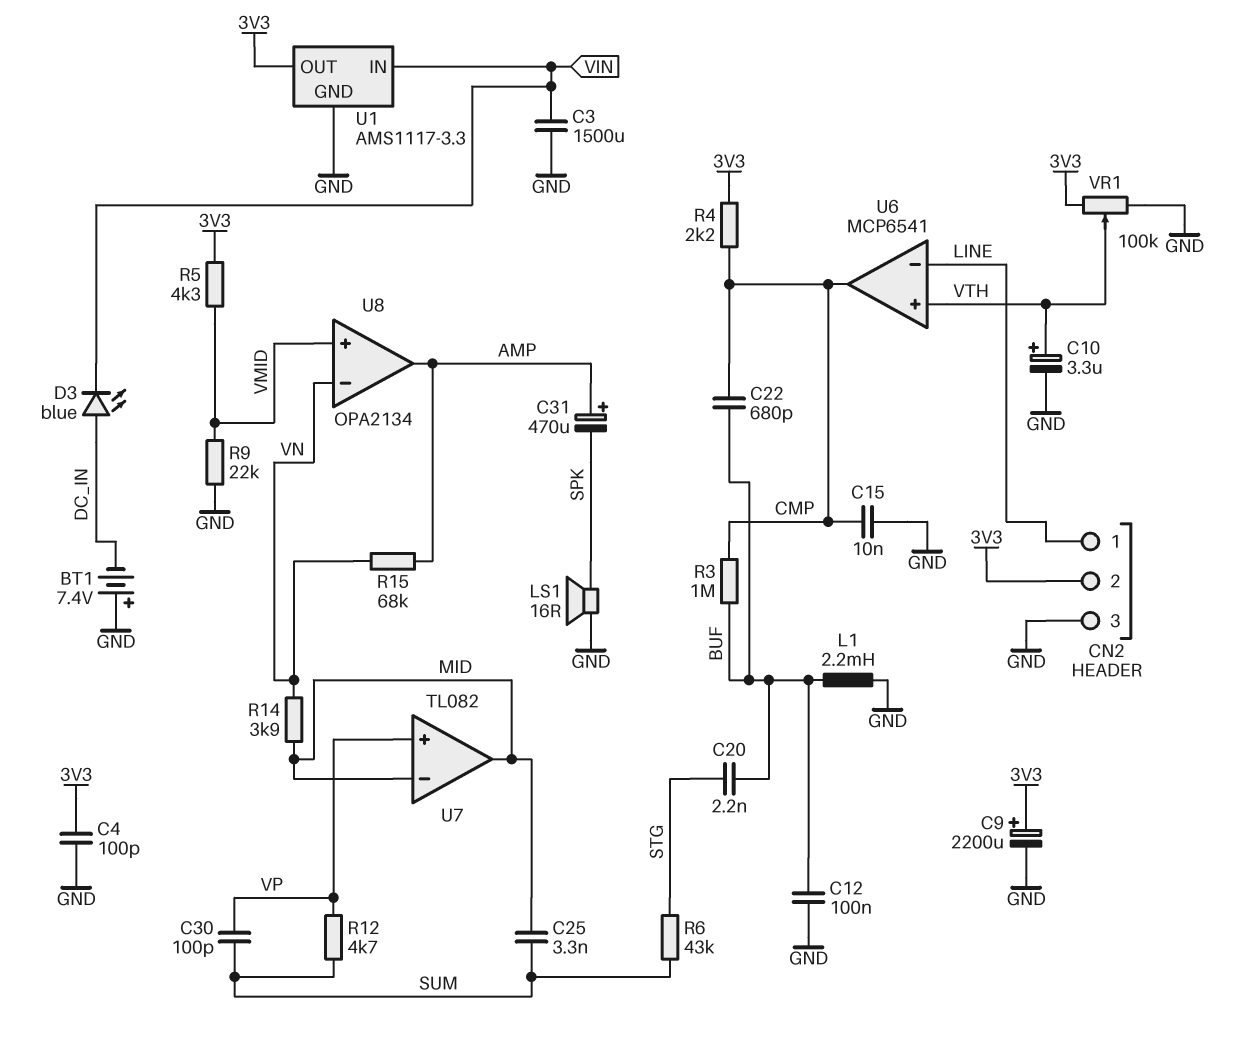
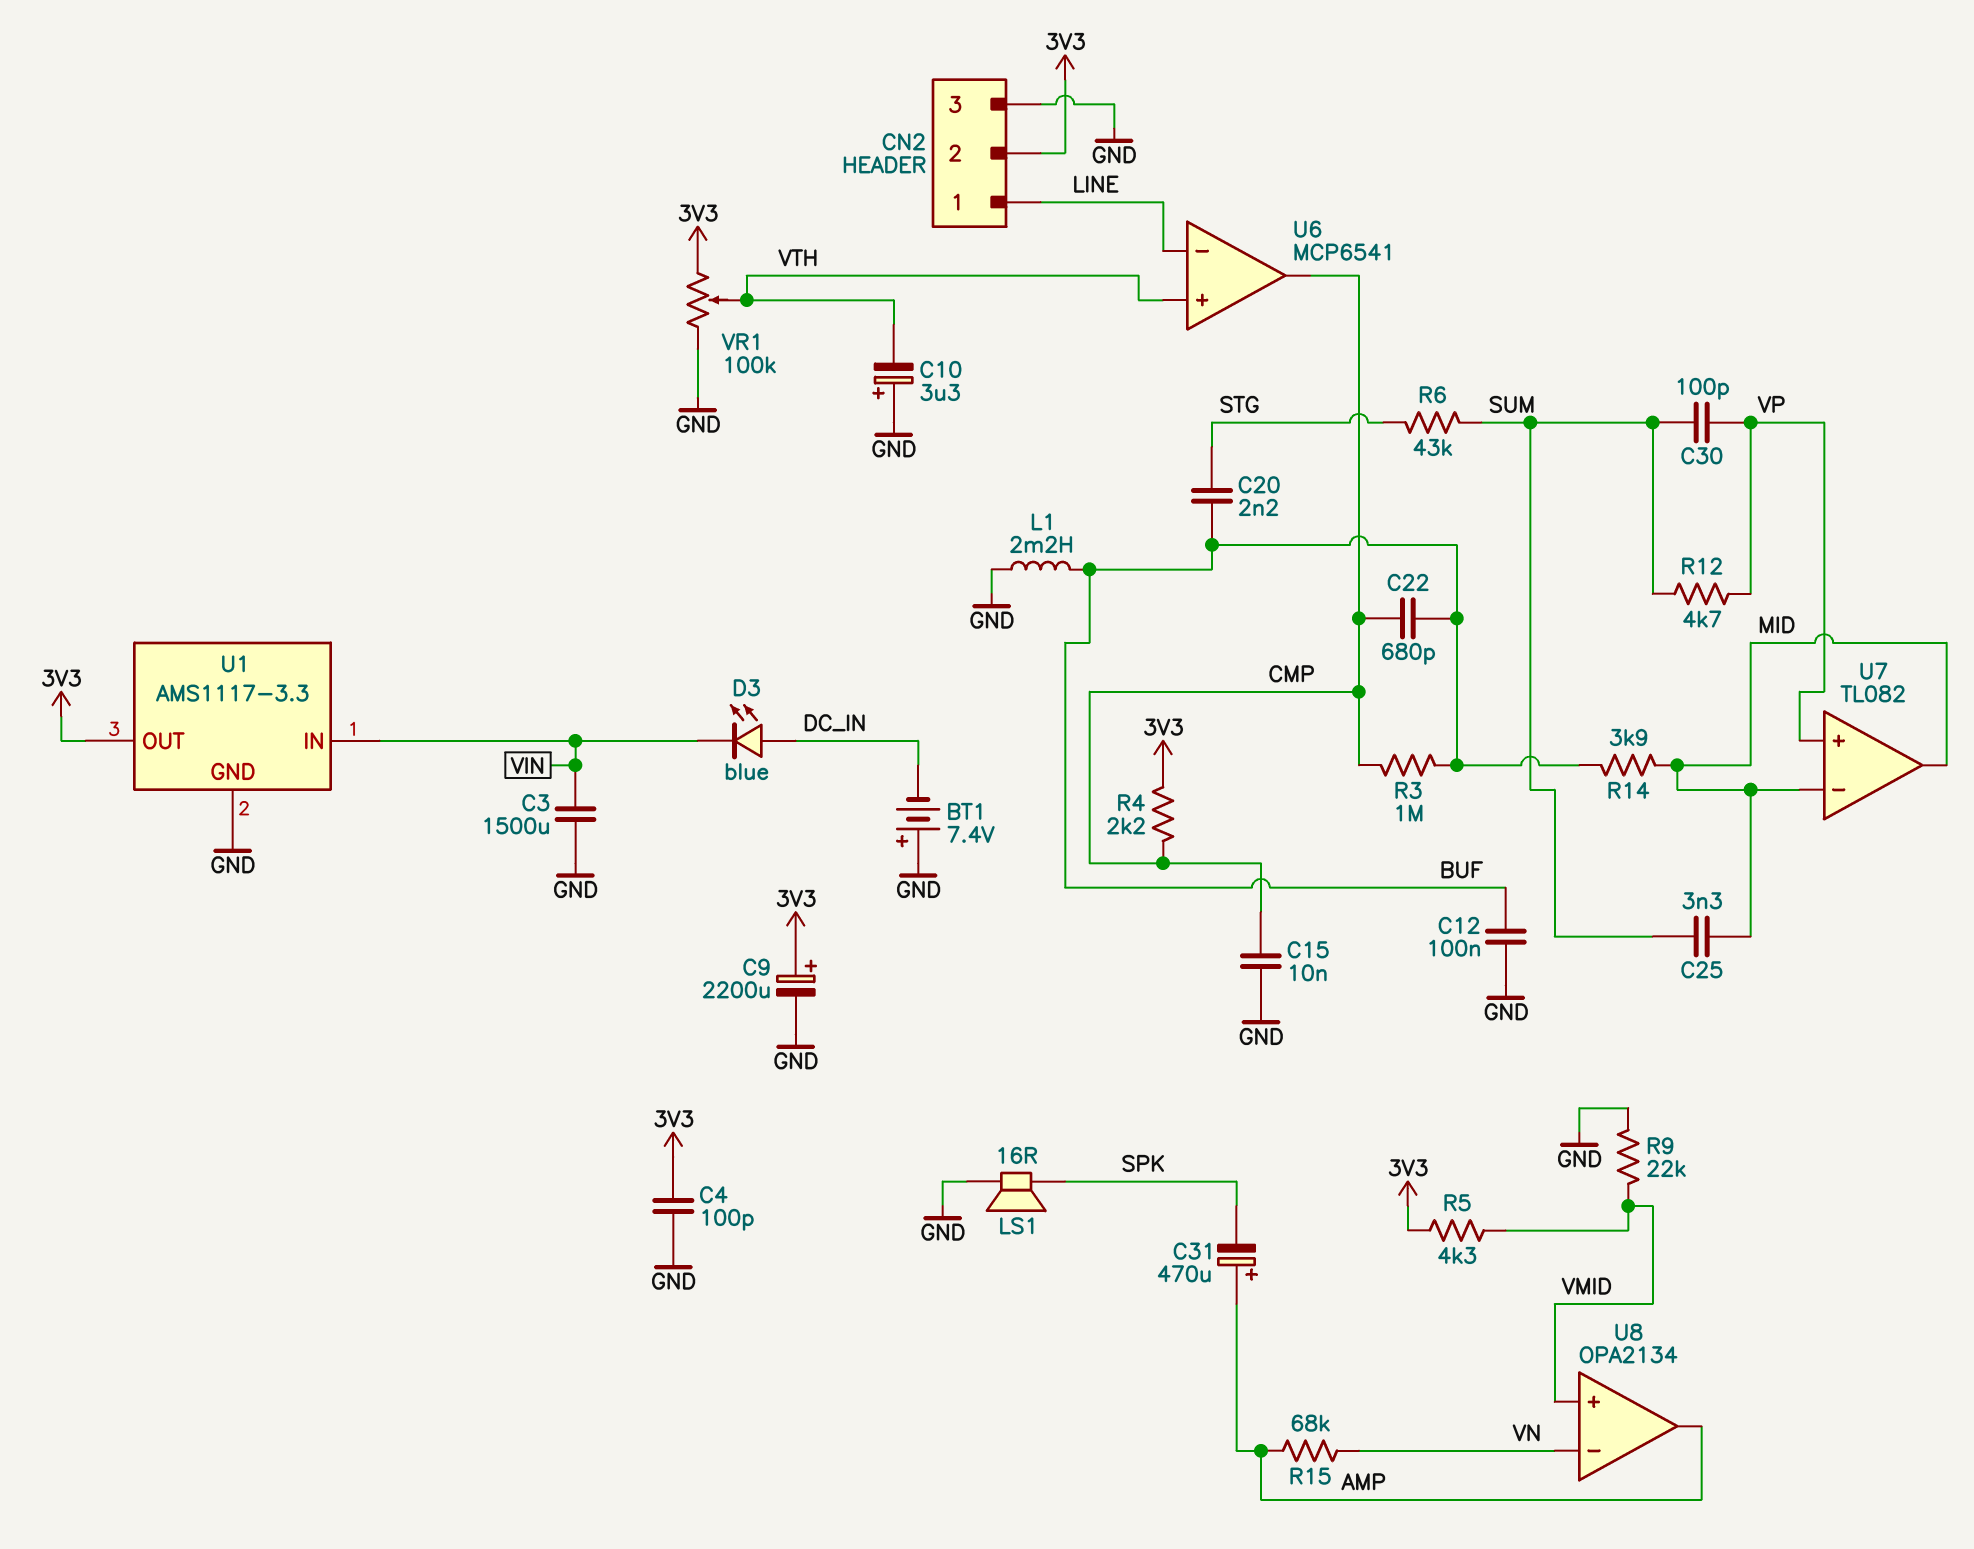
C10: 3.3uF (plus VTH, minus GND) -> 3.3uF (plus GND, minus VTH)
R14: 3.9k (MID, VN) -> 3.9k (BUF, MID)

